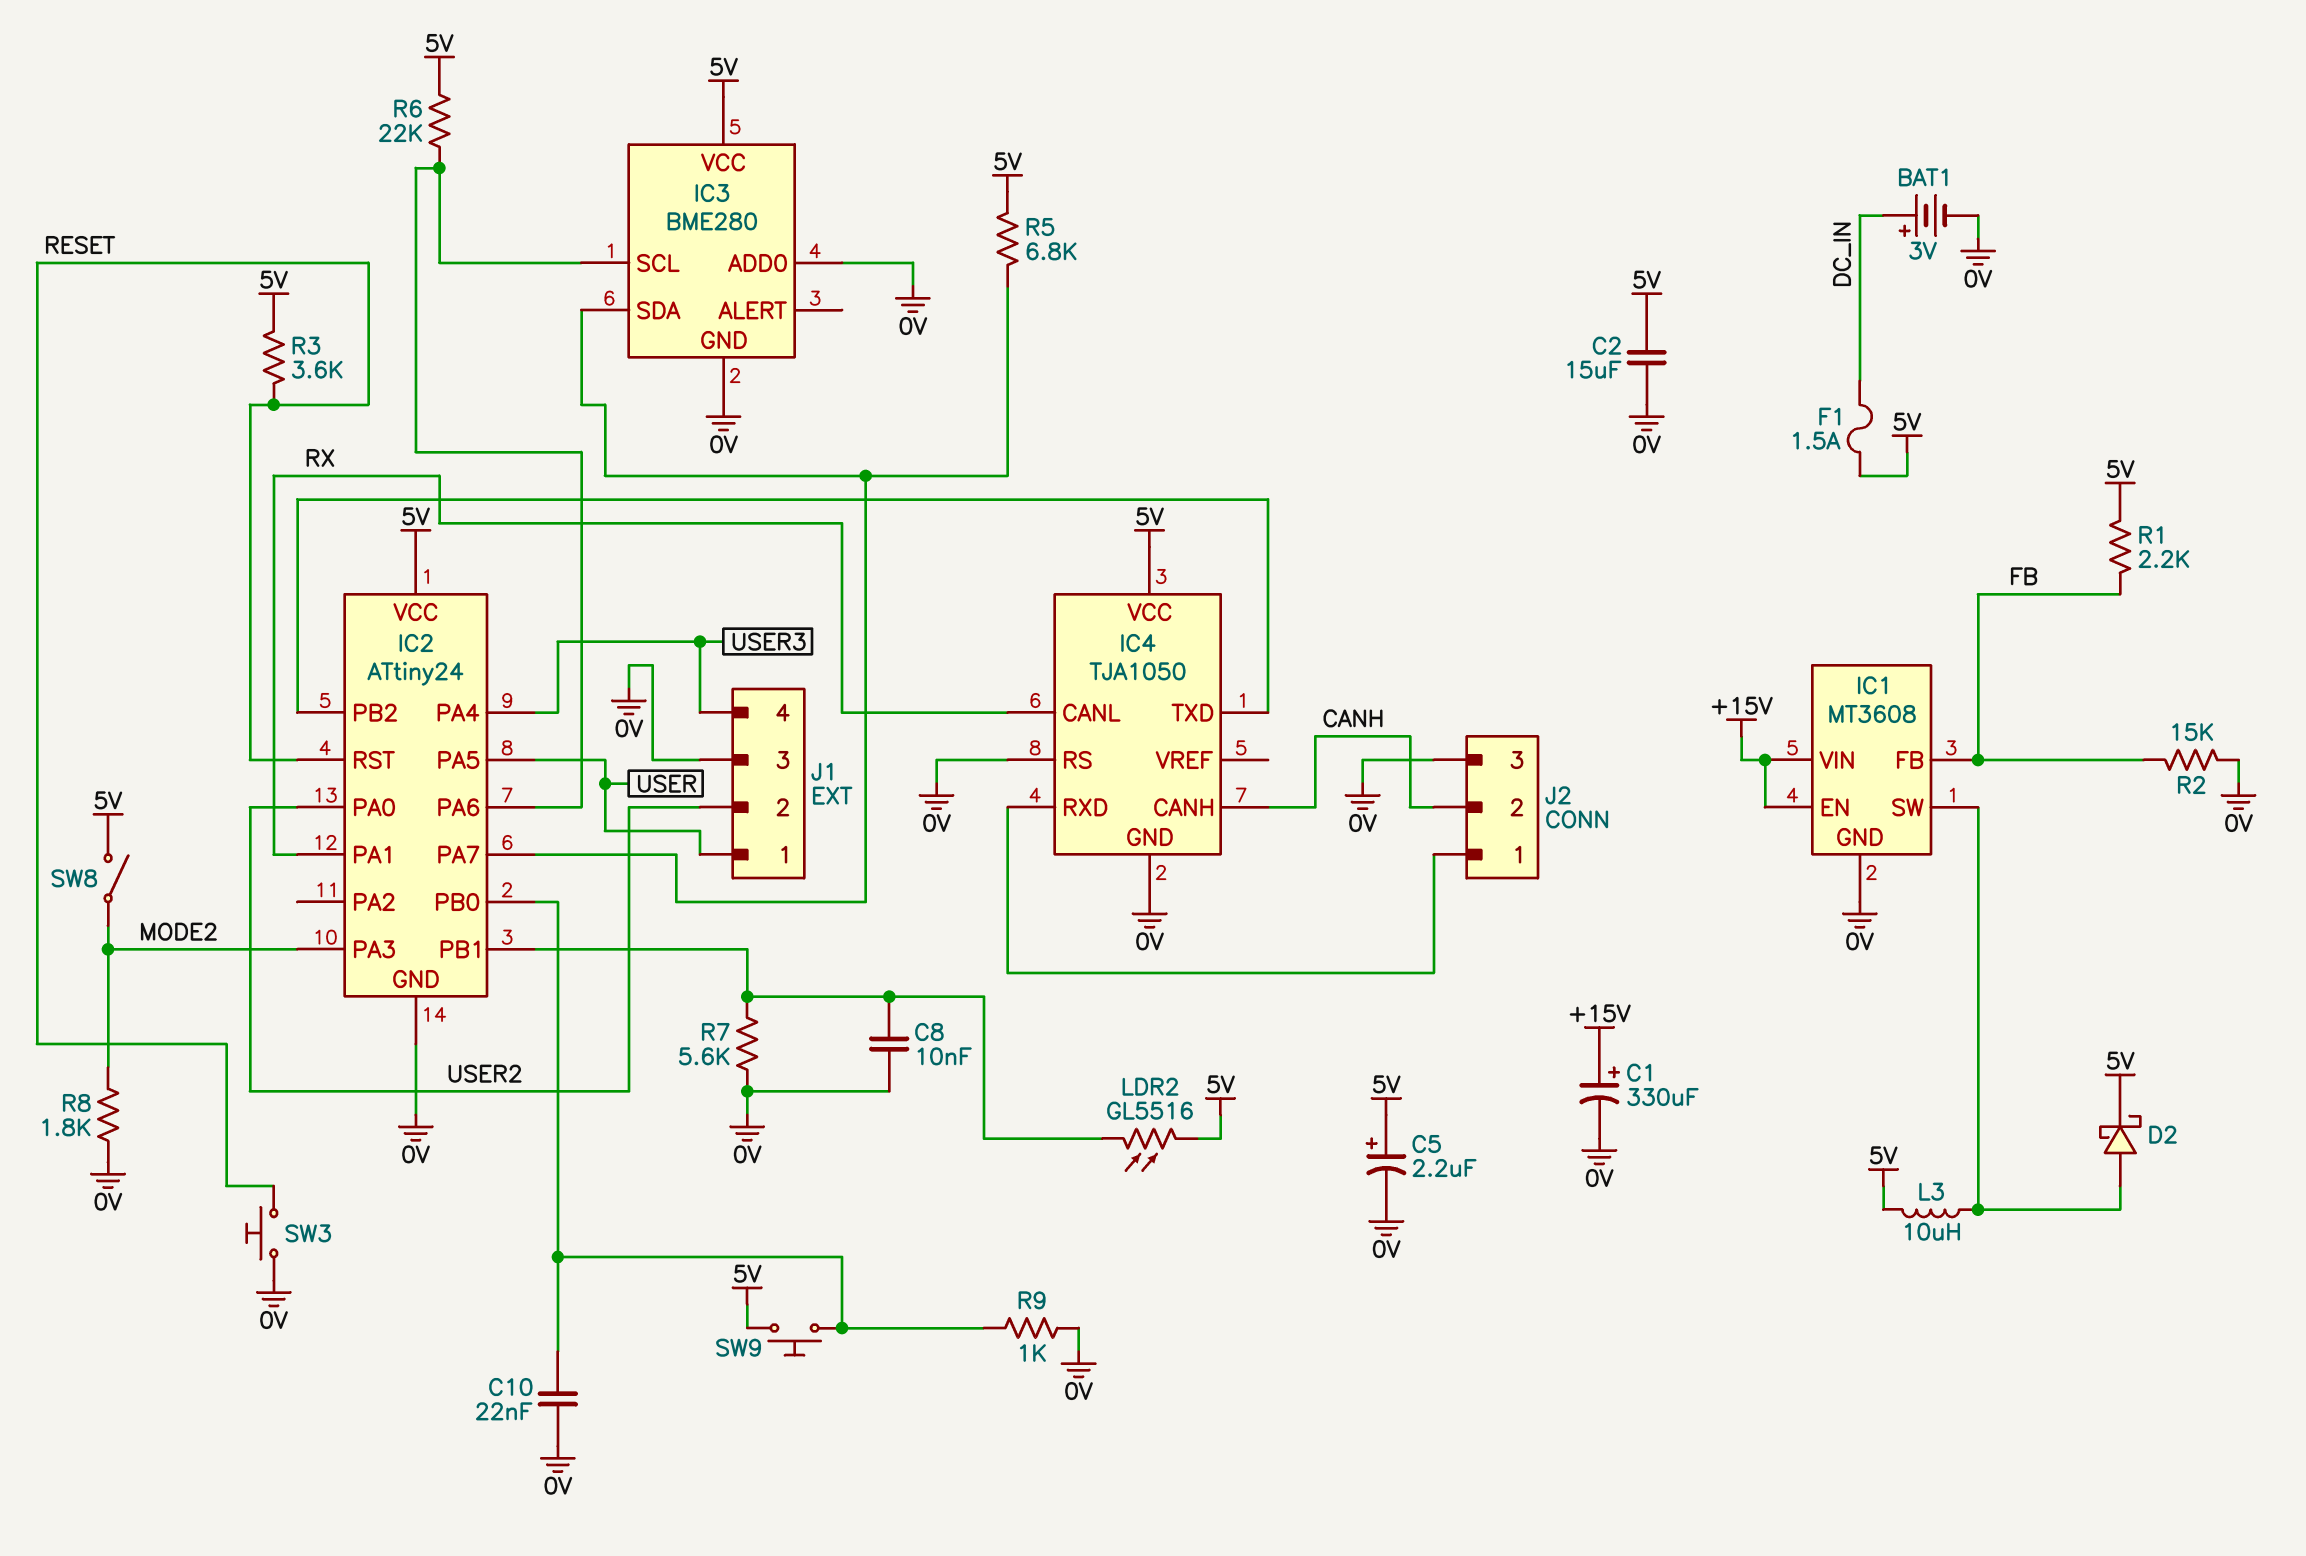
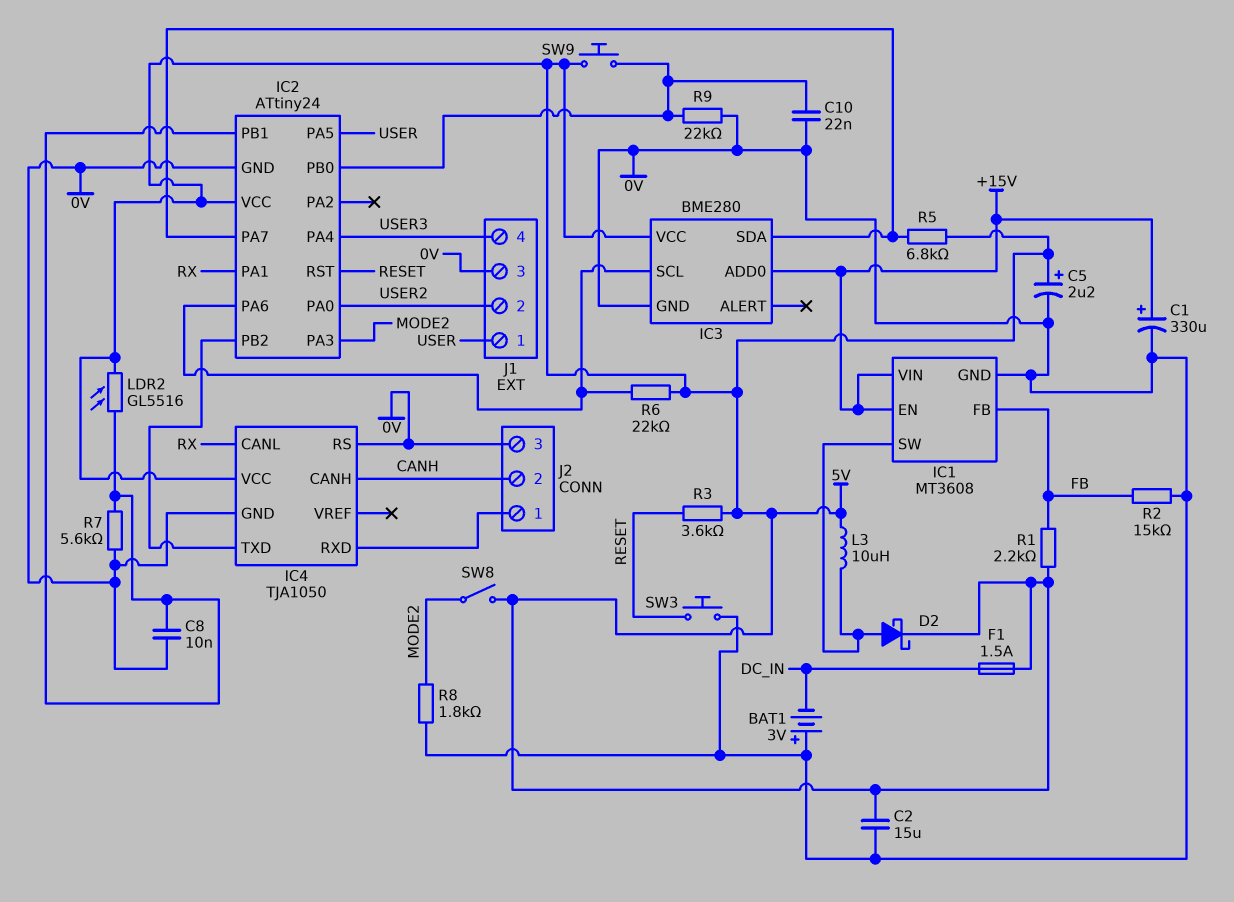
BAT1: 3V (plus DC_IN, minus 0V) -> 3V (plus 0V, minus DC_IN)
IC3 pin ADD0: 0V -> +15V
R9: 1k (0V, IC2/PB0) -> 22k (0V, IC2/PB0)

